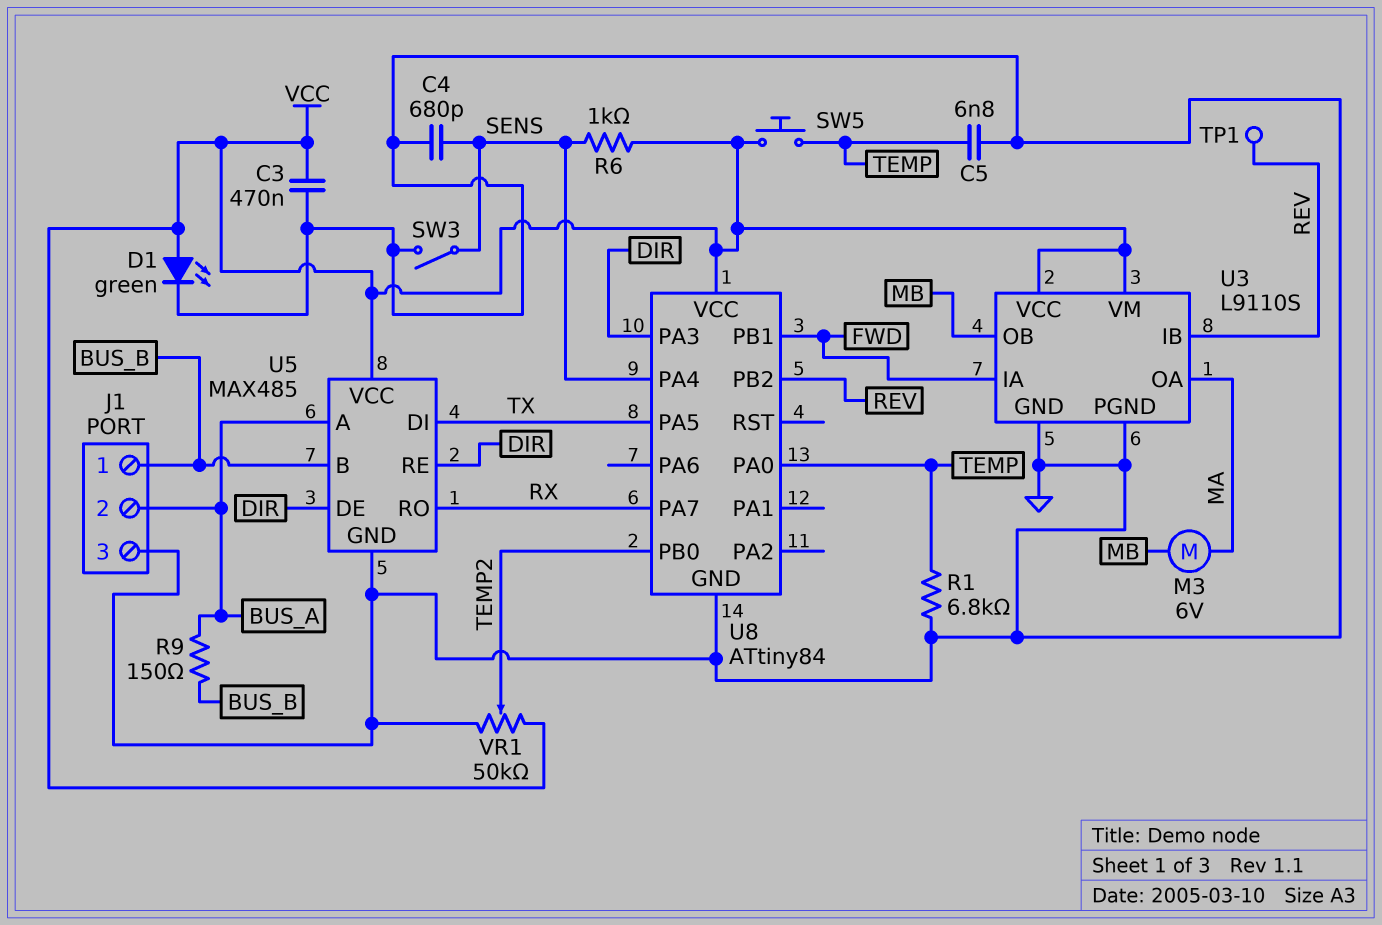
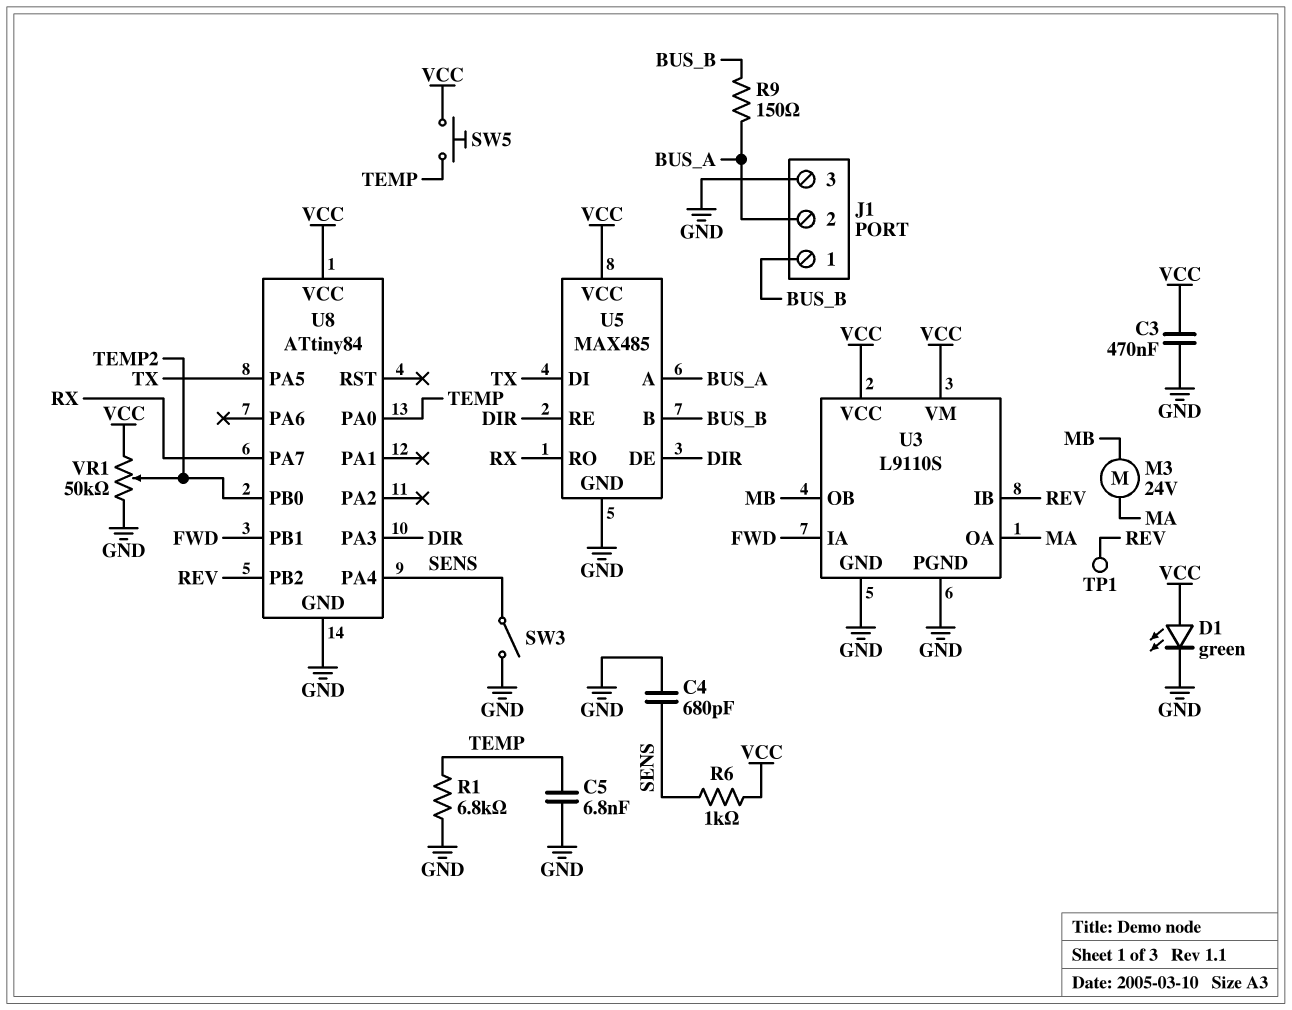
M3: motor 6V (MA, MB) -> motor 24V (MA, MB)

